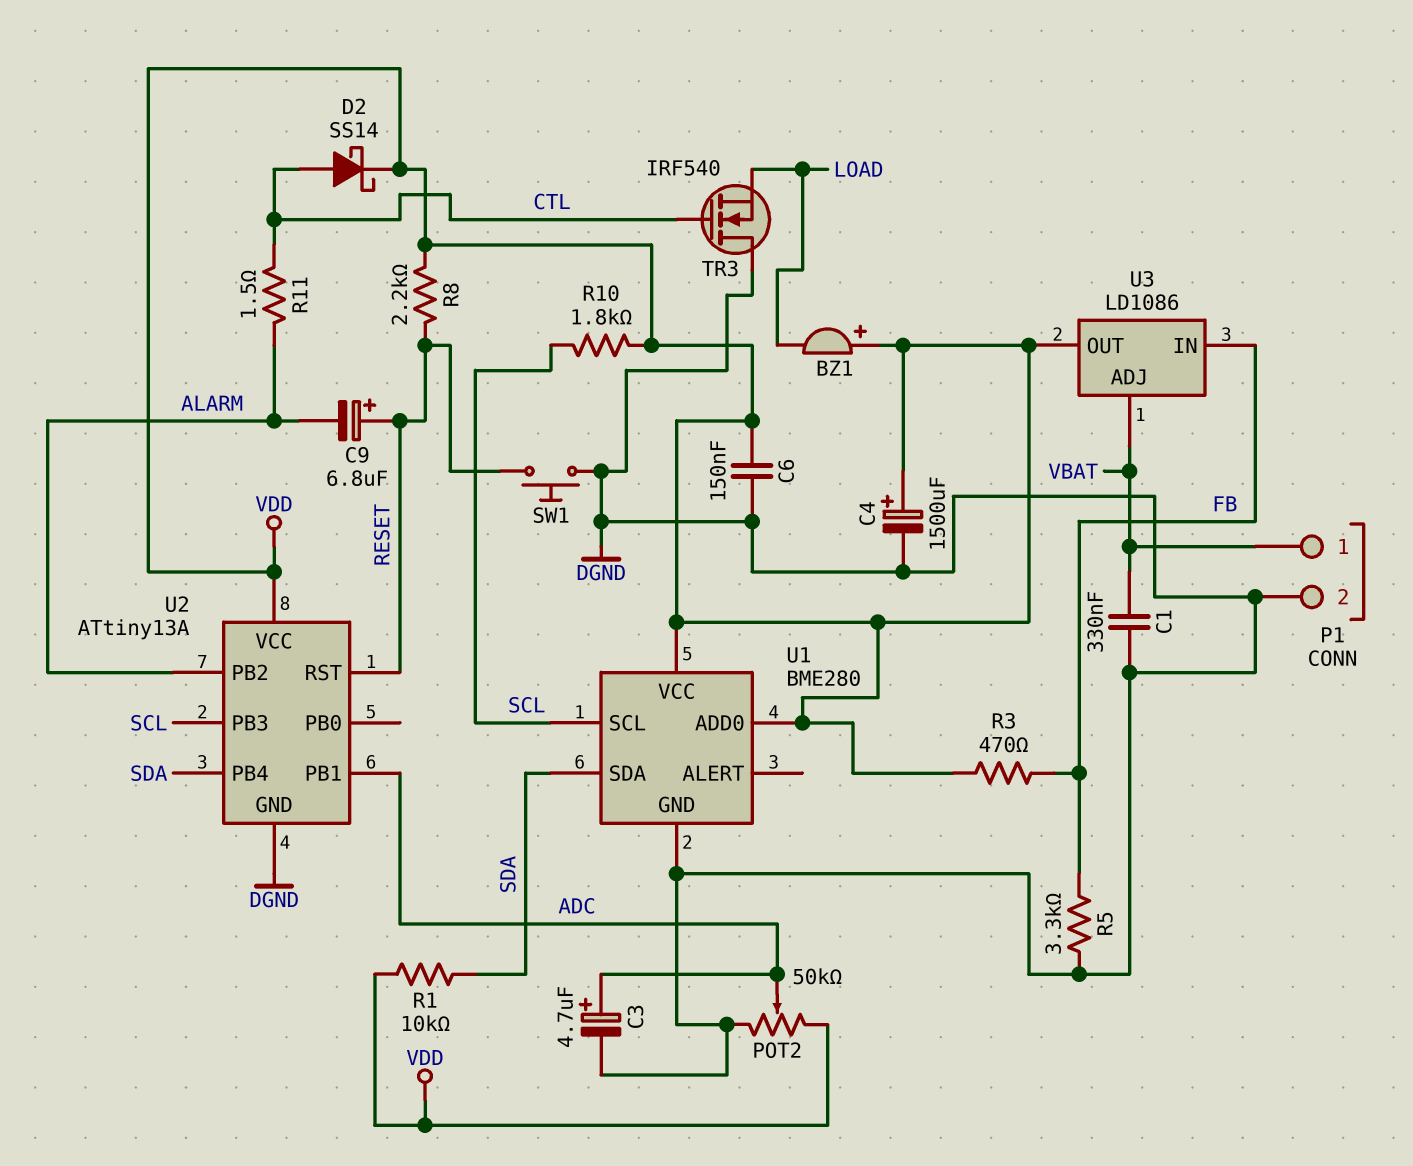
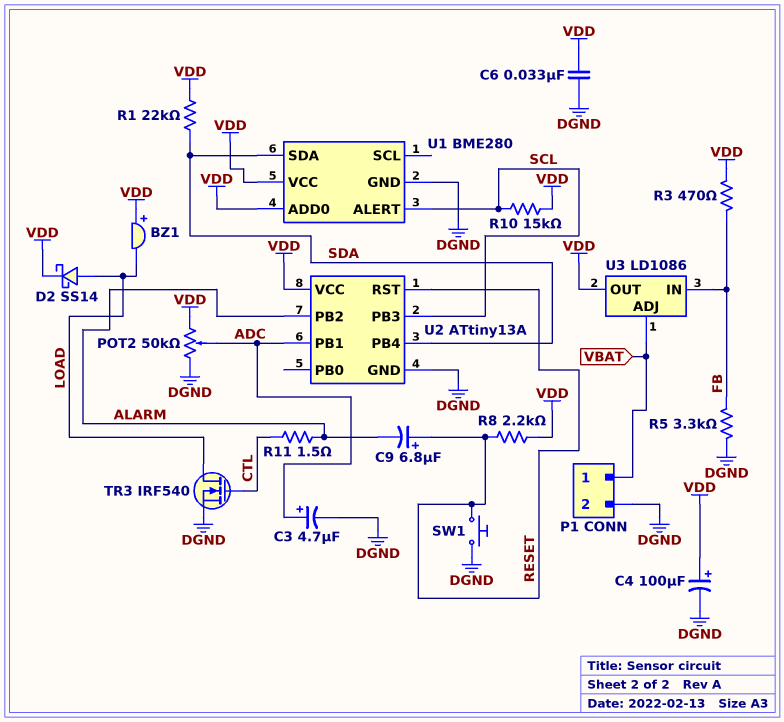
C1: 330nF (DGND, VBAT) -> none
C4: 1500uF (plus VDD, minus DGND) -> 100uF (plus VDD, minus DGND)
C6: 150nF (DGND, VDD) -> 33nF (DGND, VDD)
D2: schottky SS14 (A CTL, K VDD) -> schottky SS14 (A LOAD, K VDD)
R1: 10k (SDA, VDD) -> 22k (SDA, VDD)
R10: 1.8k (SCL, VDD) -> 15k (SCL, VDD)
TR3: NMOS IRF540 (G CTL, D DGND, S LOAD) -> NMOS IRF540 (G CTL, D LOAD, S DGND)
U1 pin ALERT: none -> SCL
U1 pin SCL: SCL -> none

